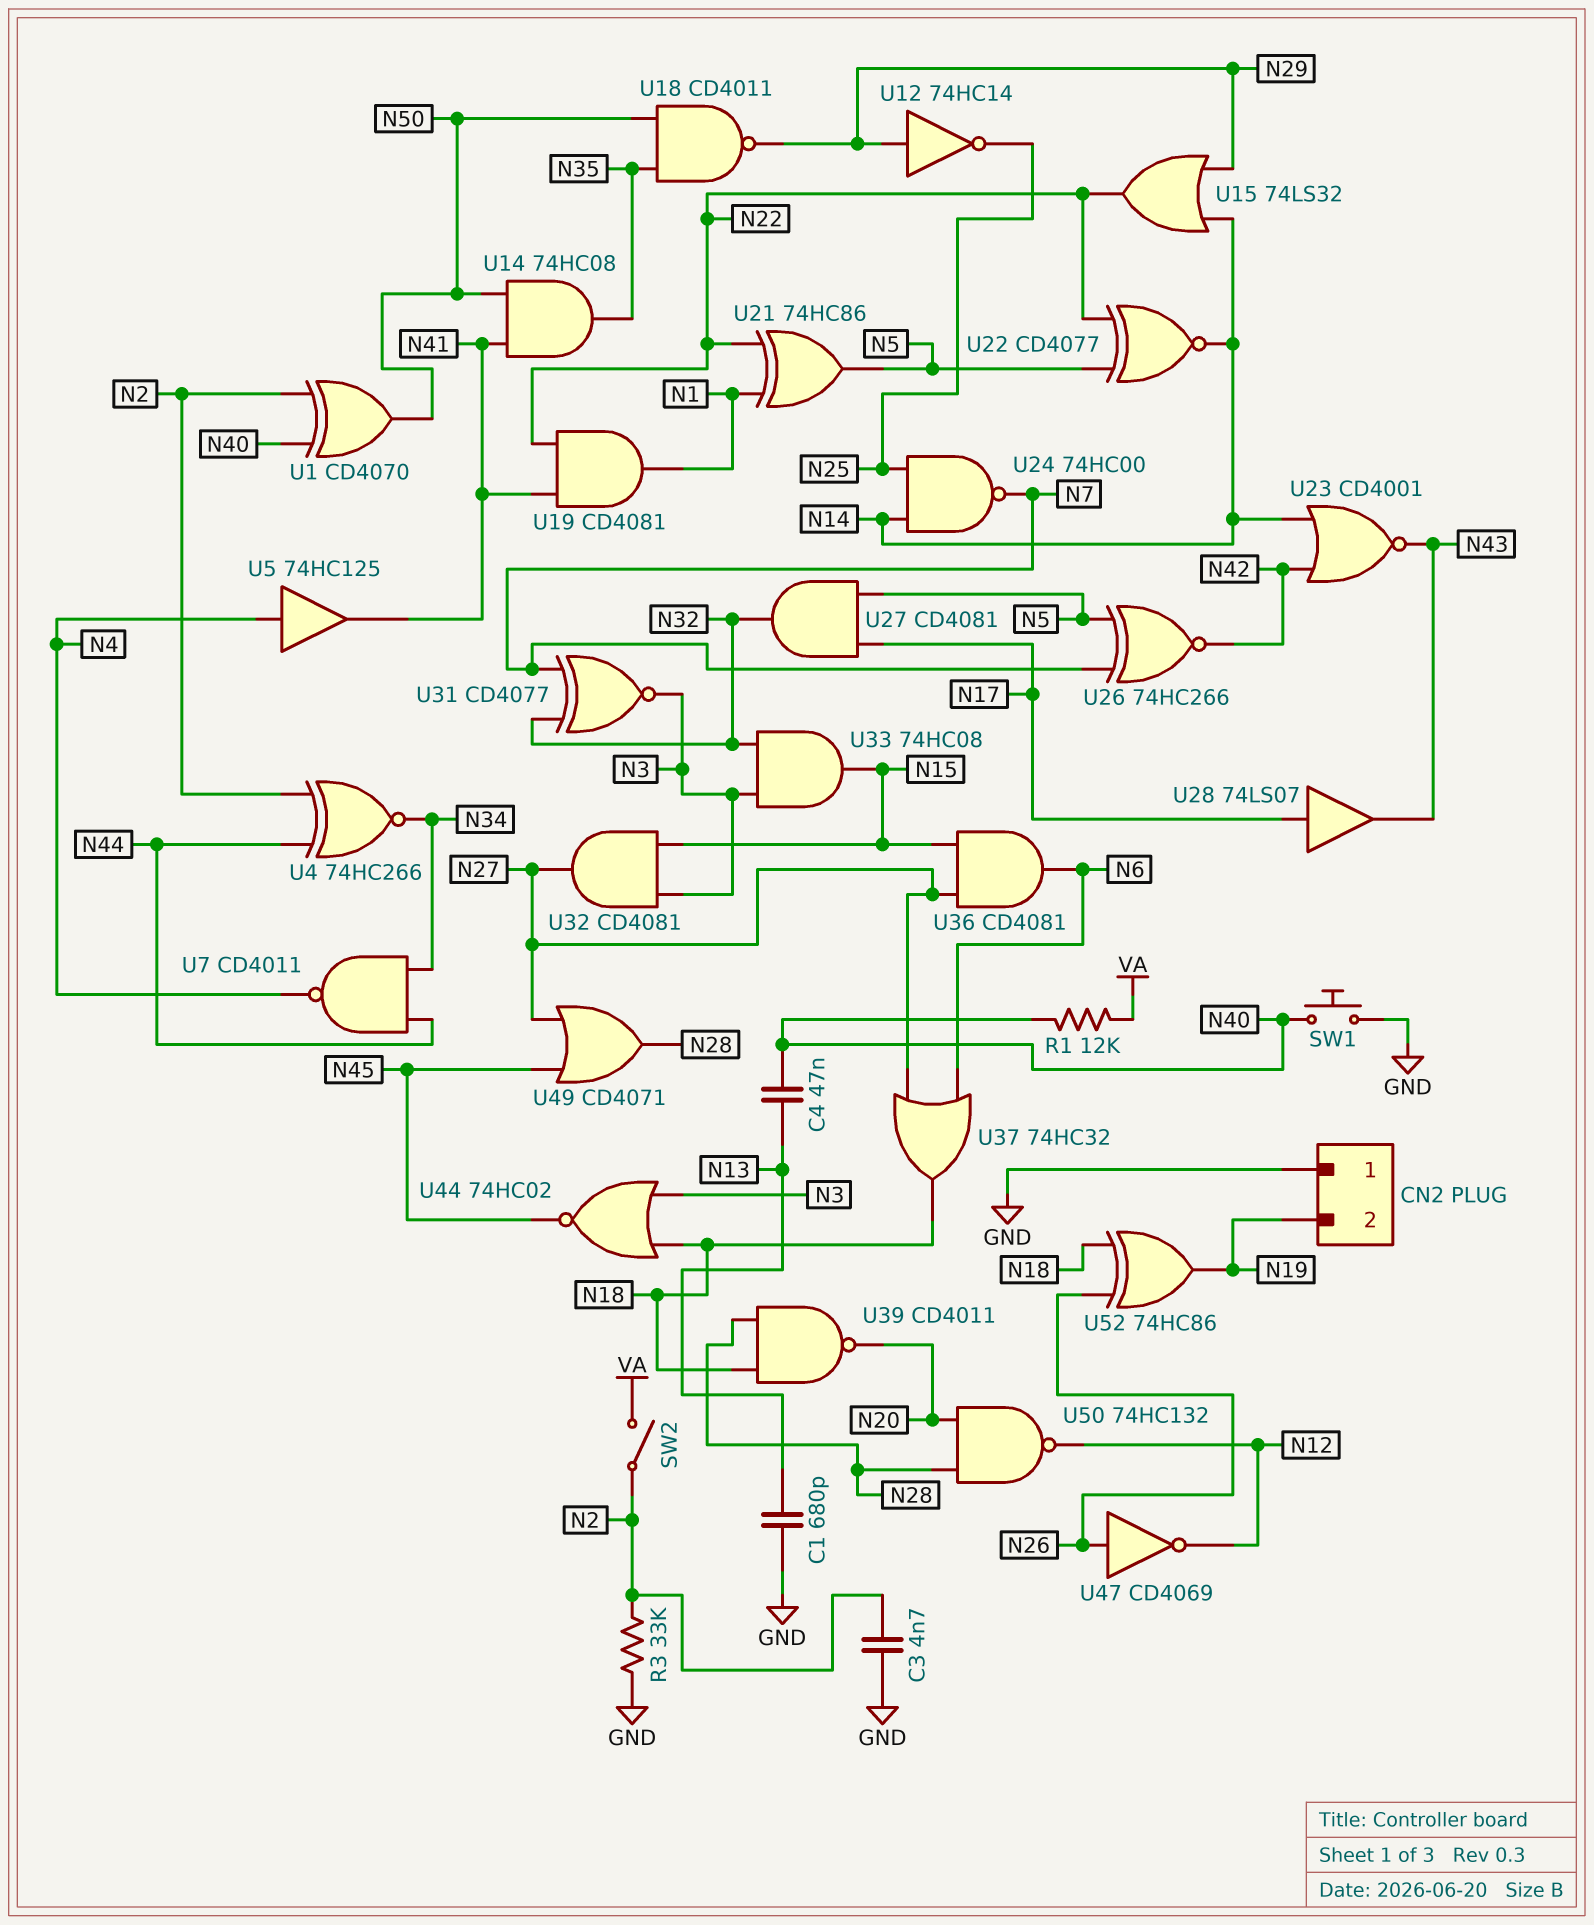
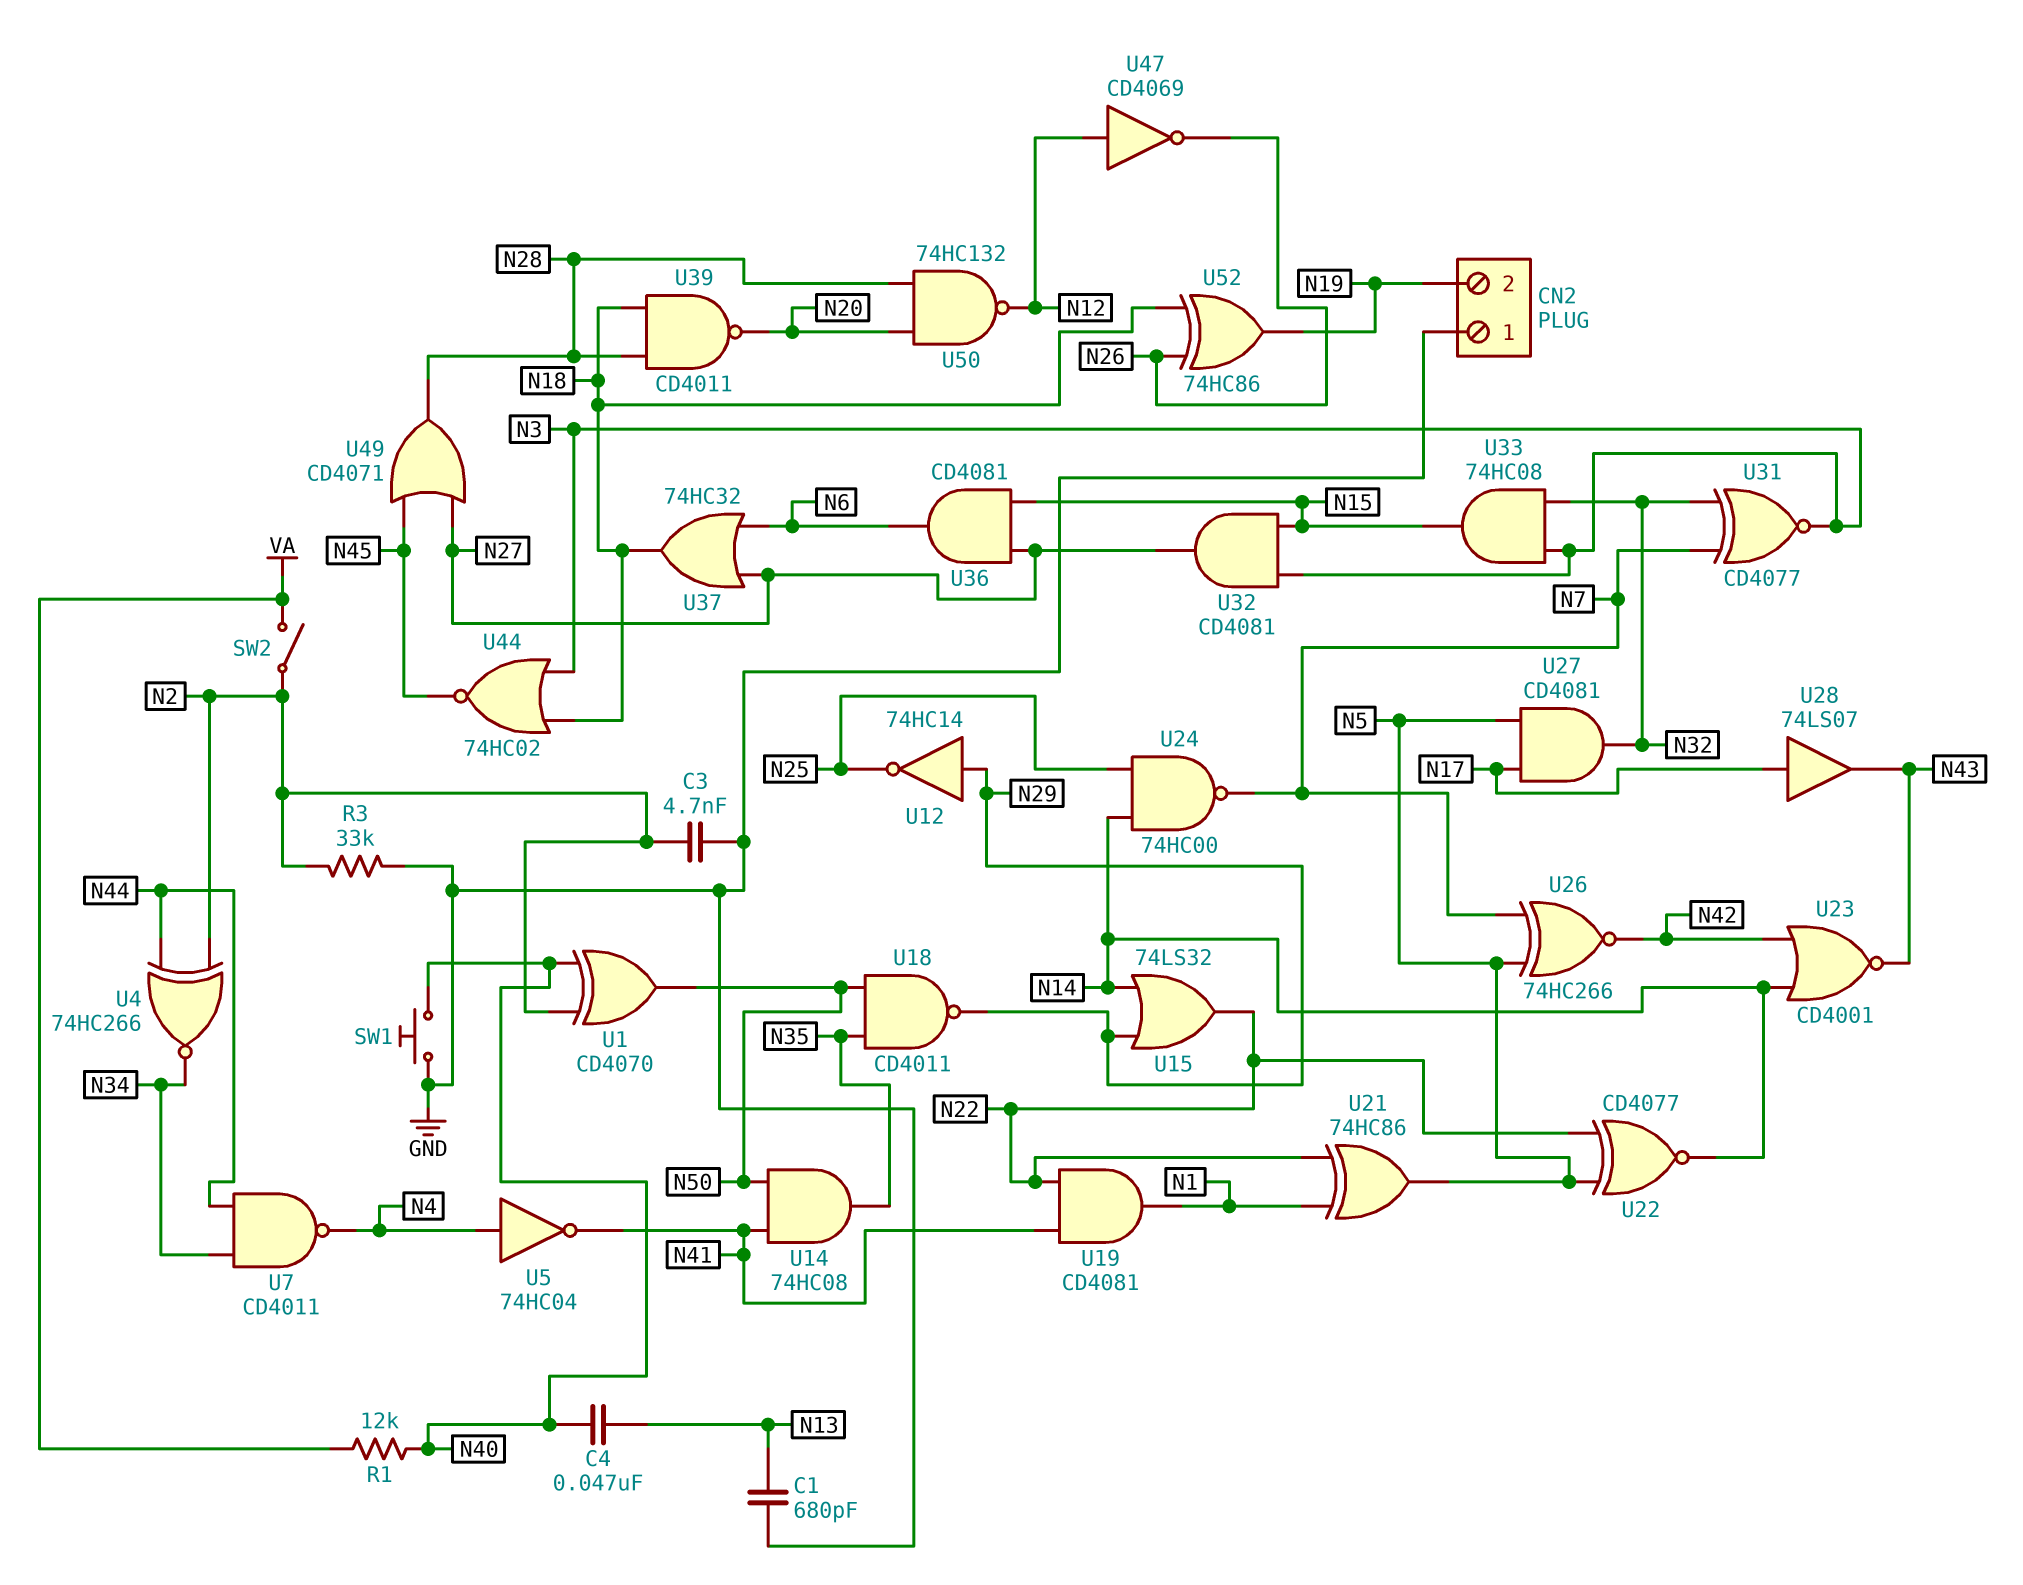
U5: buffer 74HC125 (in N4, out N41) -> NOT 74HC04 (in N4, out N41)
U47: NOT CD4069 (in N26, out N12) -> NOT CD4069 (in N12, out N26)

